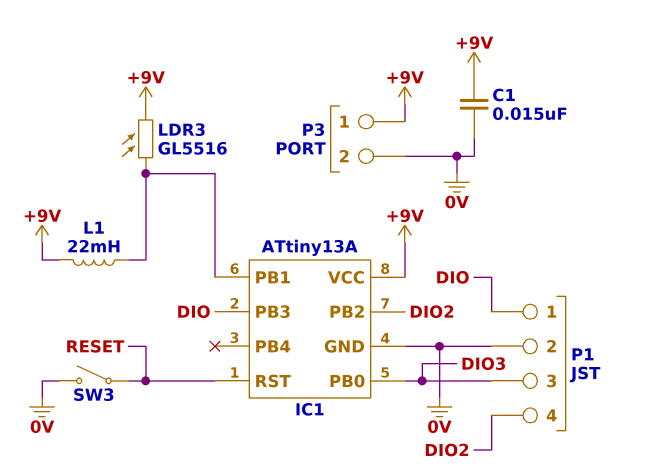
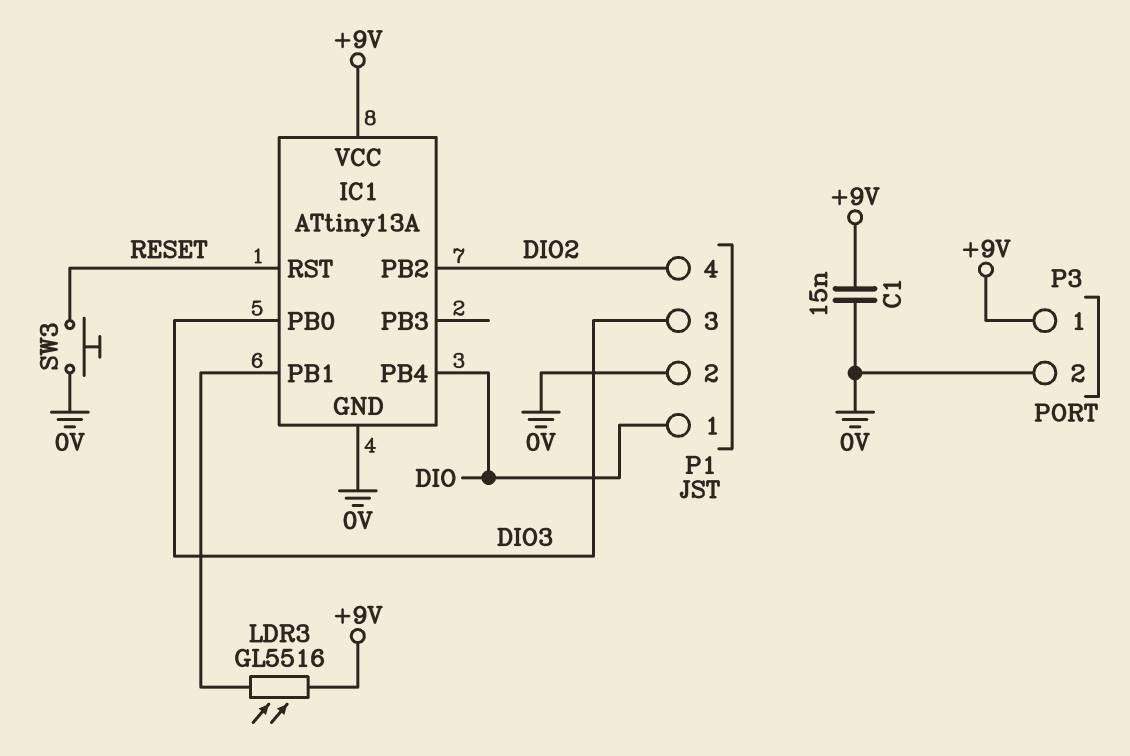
IC1 pin PB3: DIO -> none
IC1 pin PB4: none -> DIO
L1: 22mH (+9V, IC1/PB1) -> none
SW3: switch (0V, RESET) -> button (0V, RESET)

